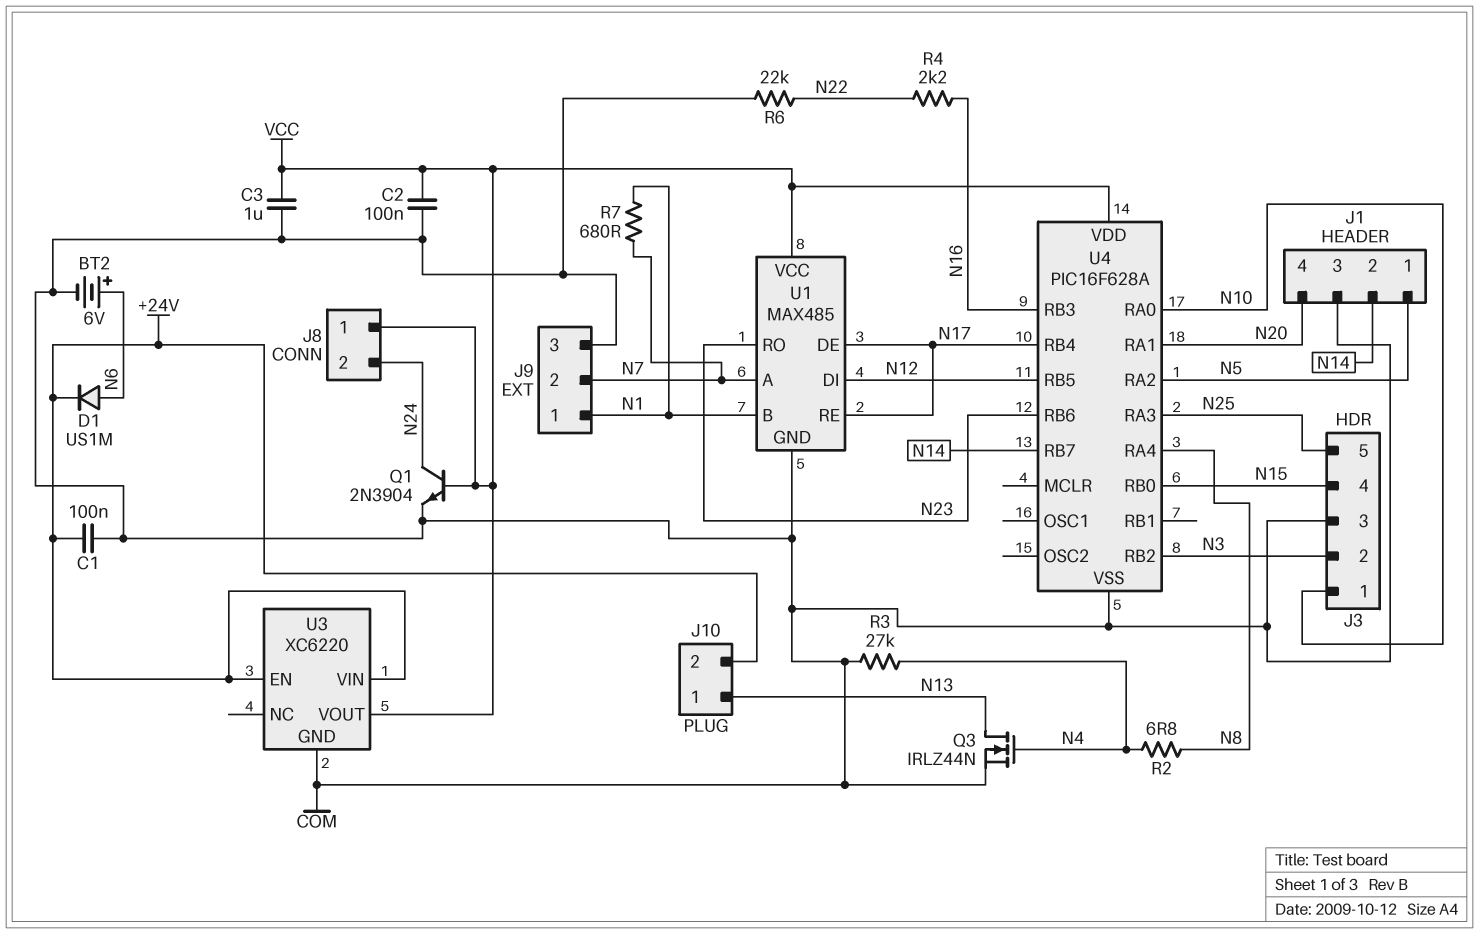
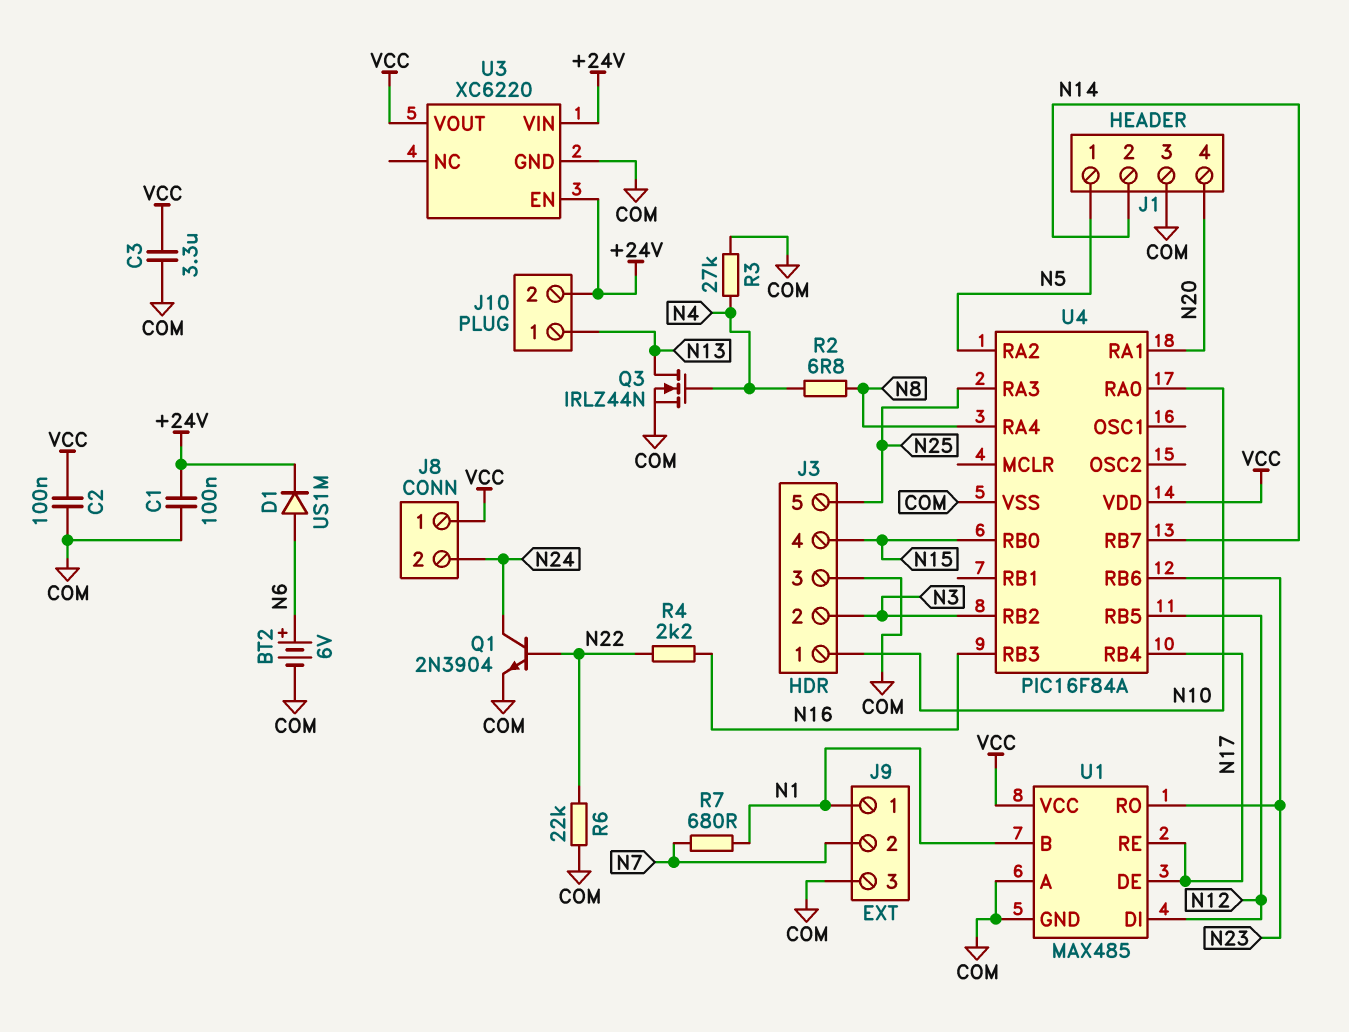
C3: 1uF (COM, VCC) -> 3.3uF (COM, VCC)
Q1: NPN 2N3904 (B VCC, C N24, E COM) -> NPN 2N3904 (B N22, C N24, E COM)
U1 pin A: N7 -> COM
U4: PIC16F628A -> PIC16F84A

